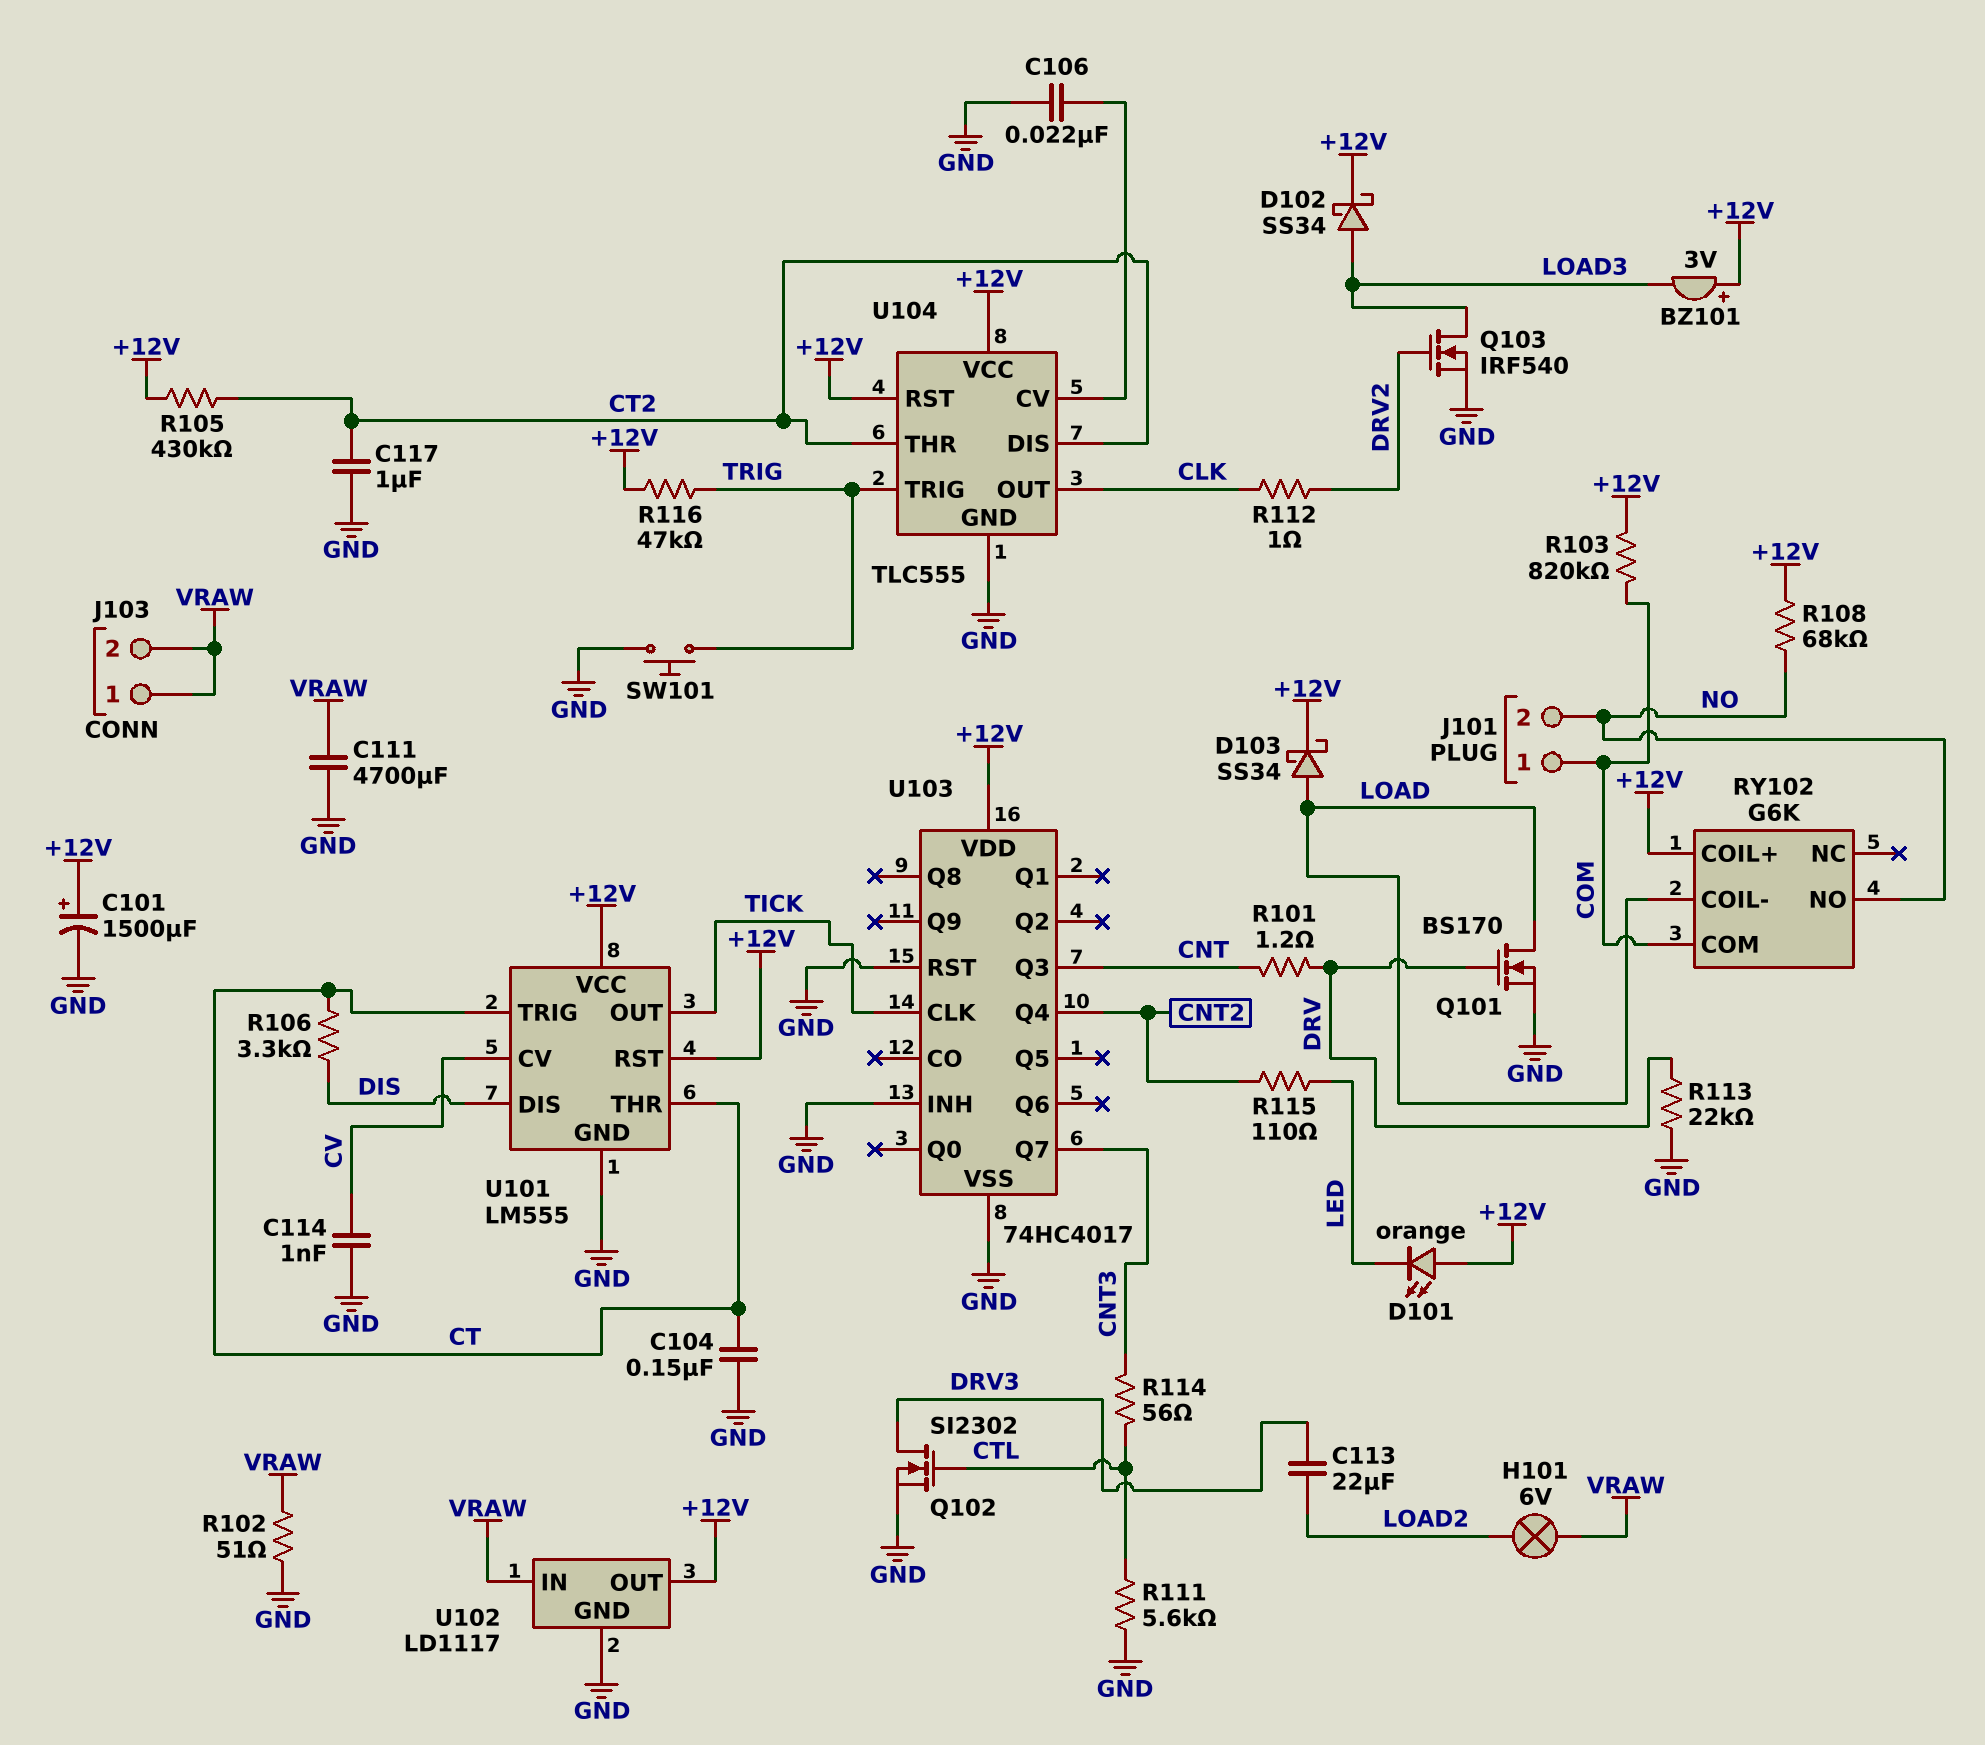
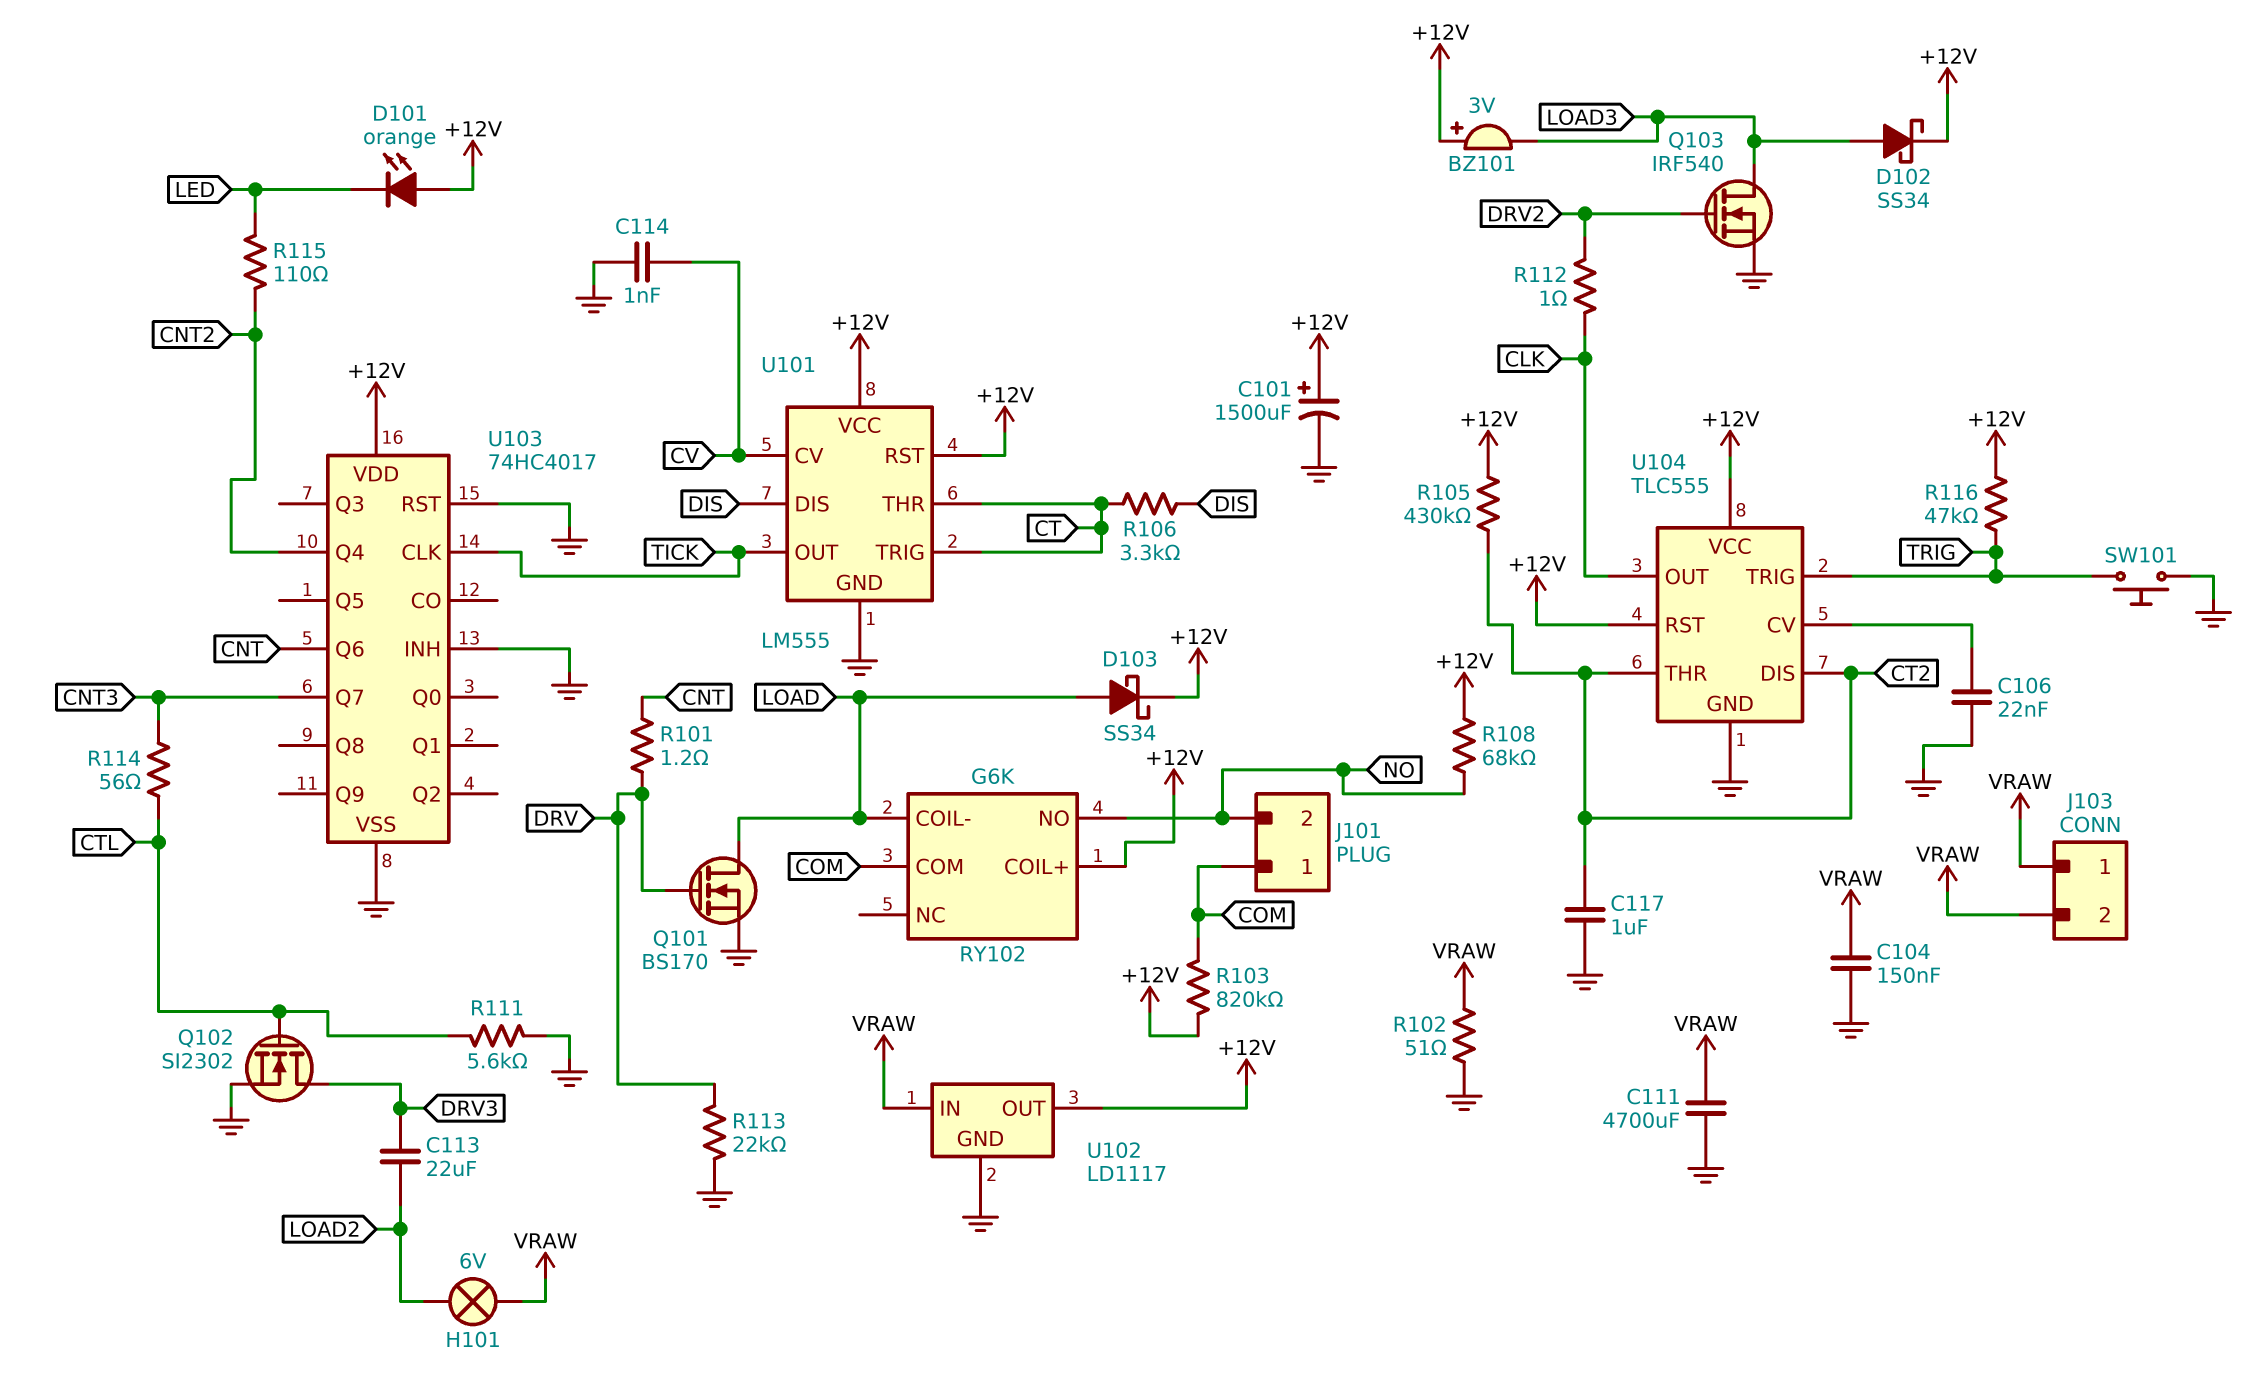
C104: 150nF (CT, GND) -> 150nF (GND, VRAW)
U103 pin Q3: CNT -> none
U103 pin Q6: none -> CNT

